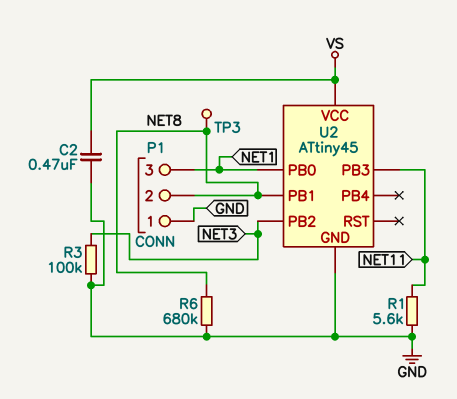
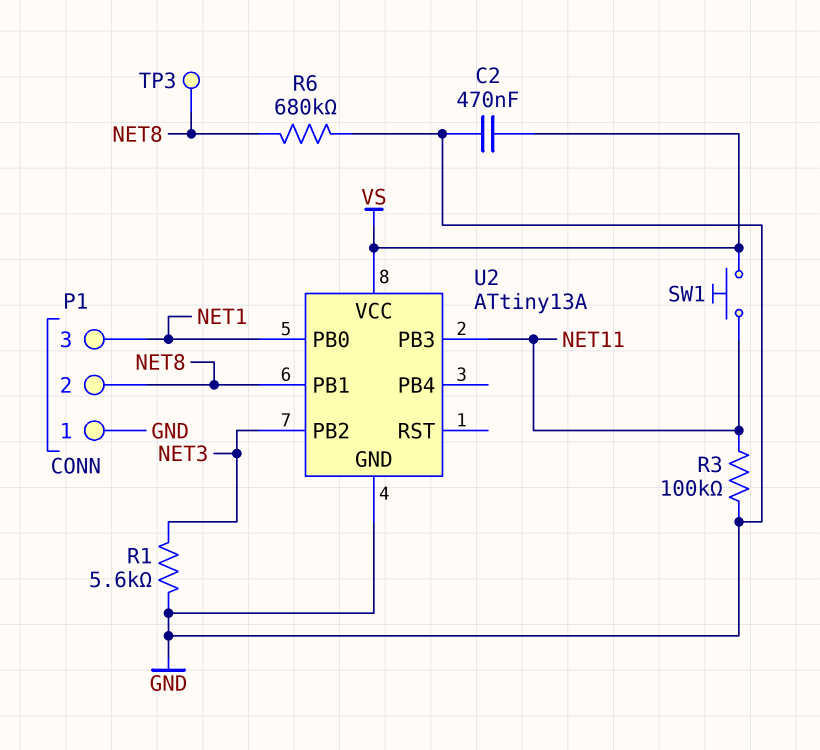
R1: 5.6k (GND, NET11) -> 5.6k (GND, NET3)
R3: 100k (GND, NET3) -> 100k (GND, NET11)
SW1: none -> button (NET11, VS)
U2: ATtiny45 -> ATtiny13A

